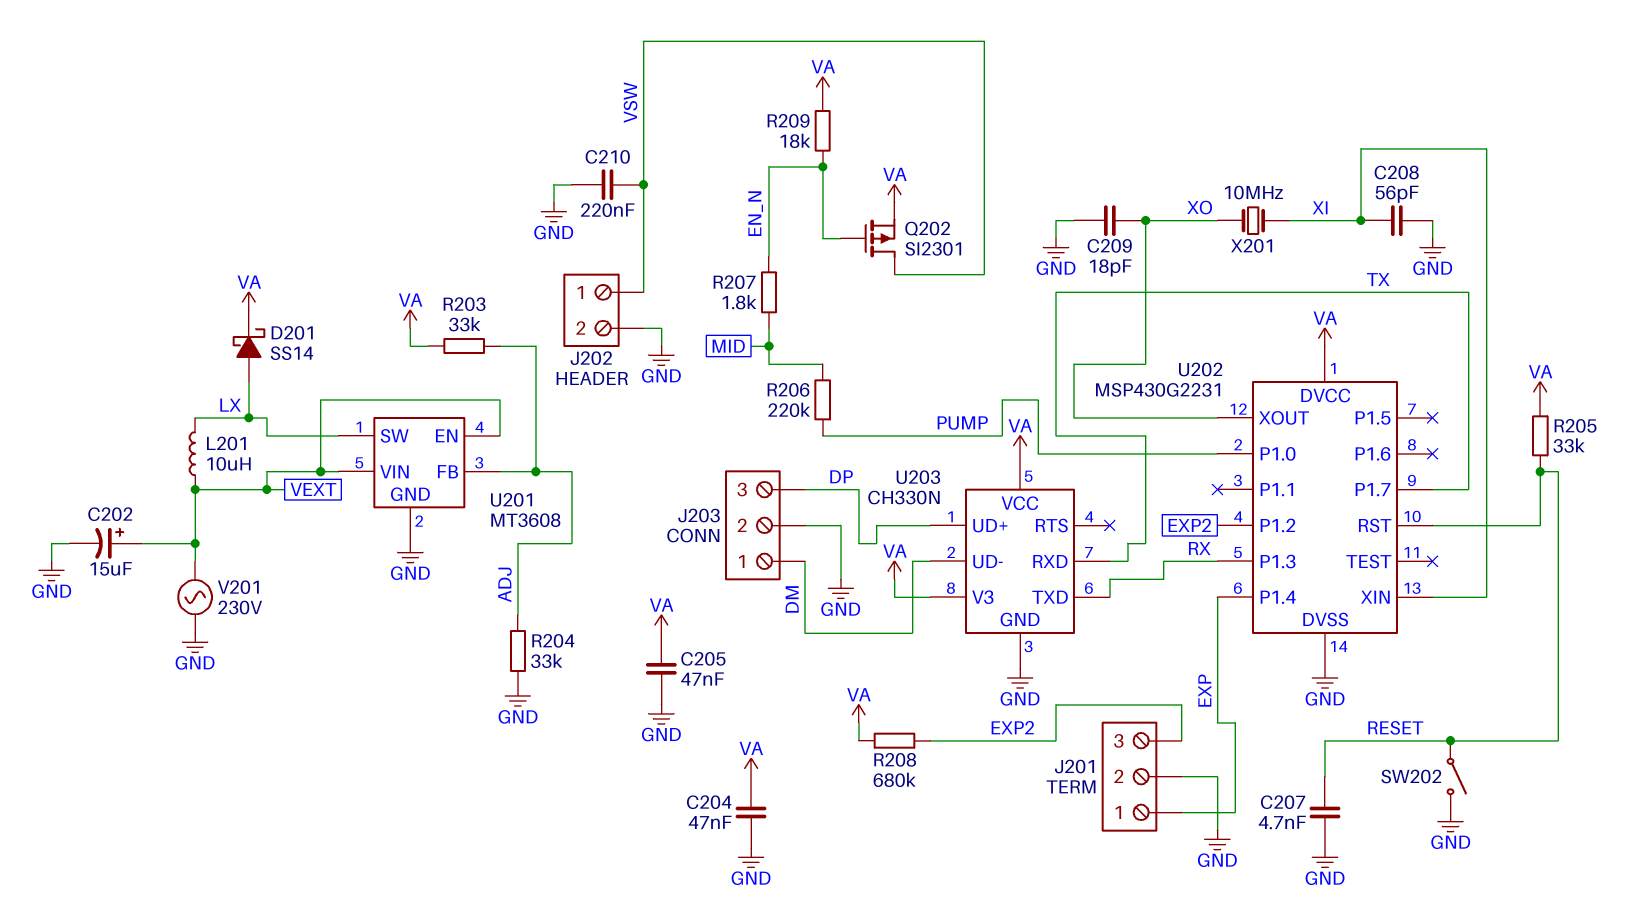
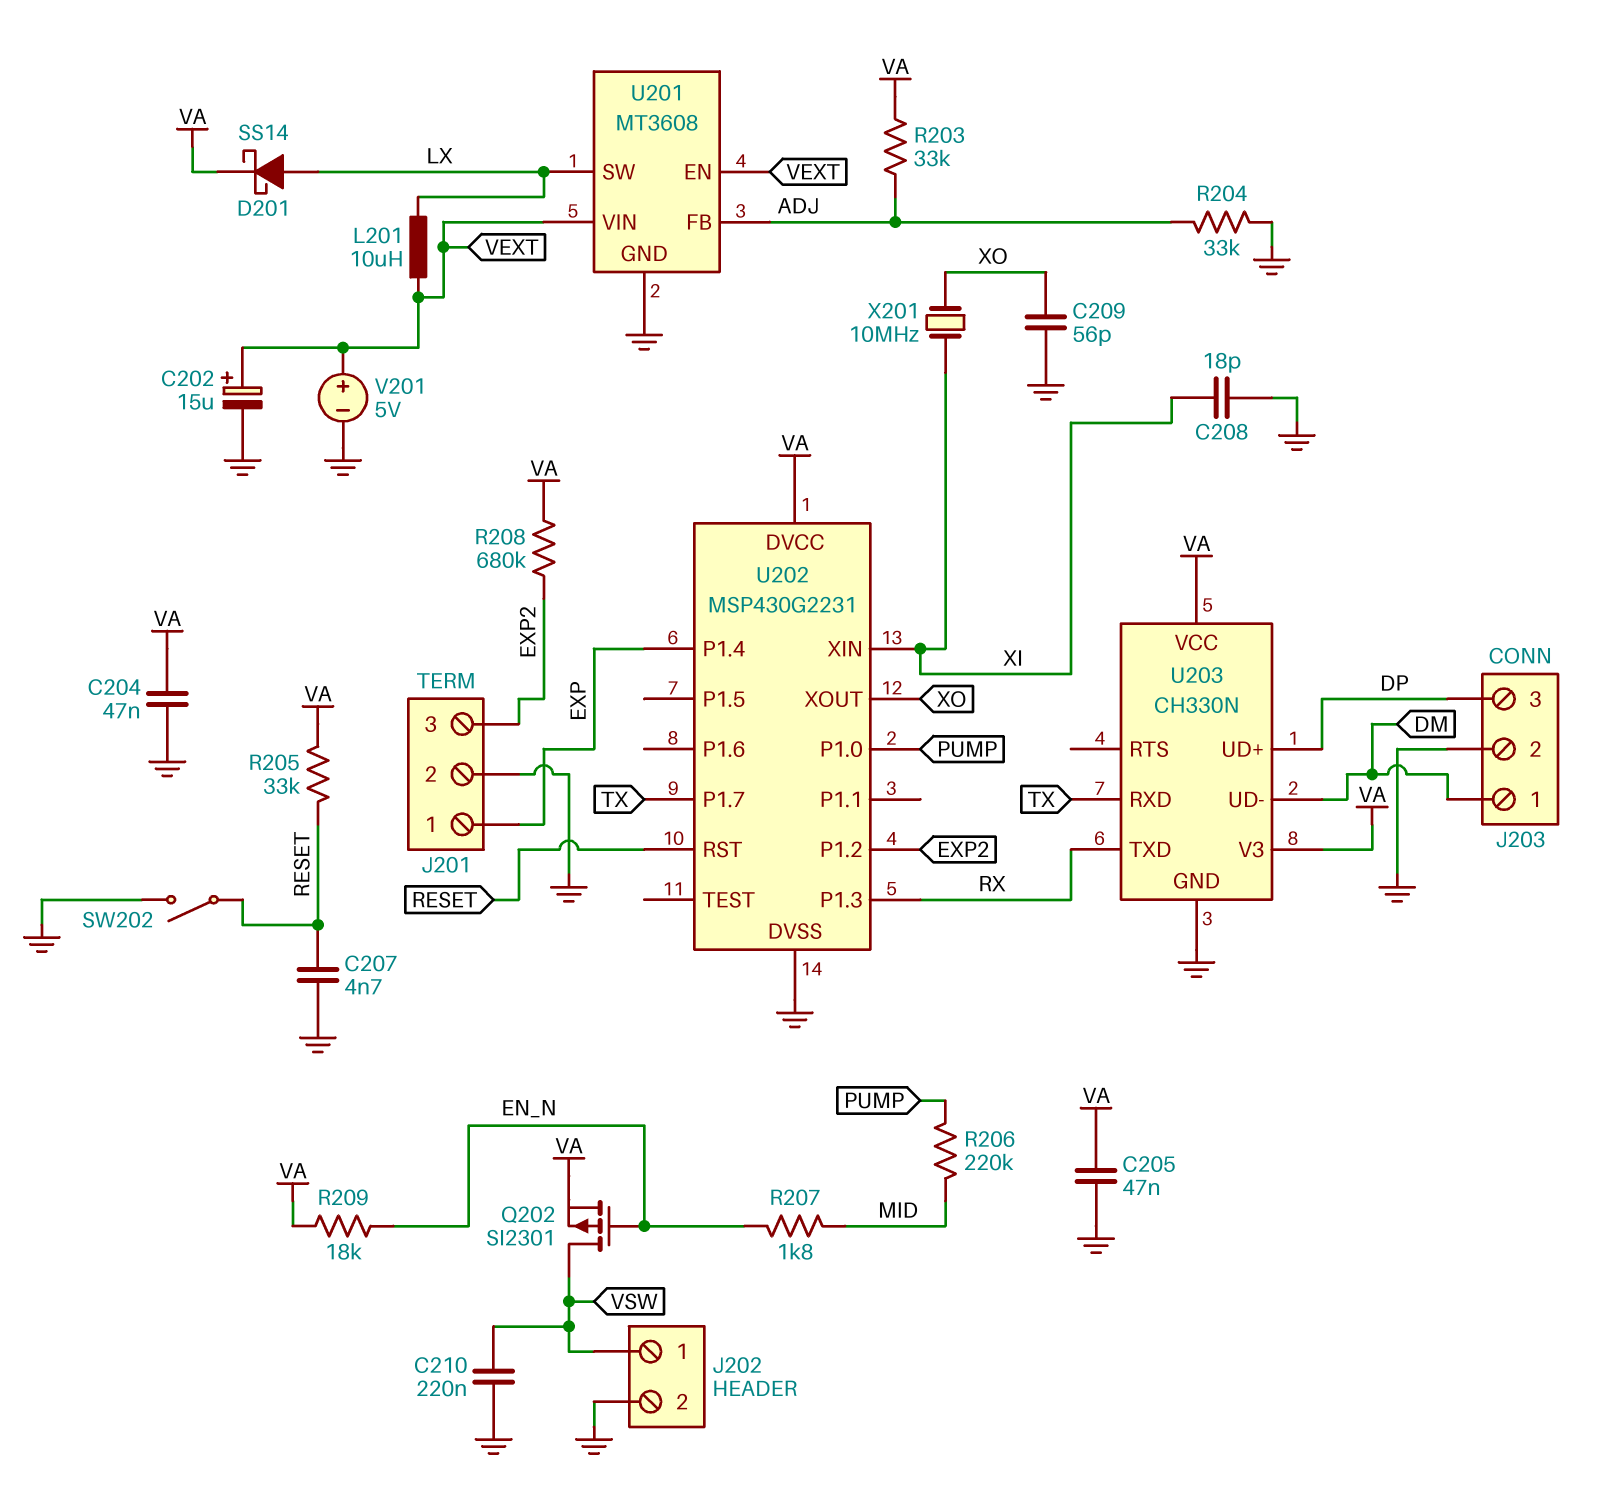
C208: 56pF (GND, XI) -> 18pF (GND, XI)
C209: 18pF (GND, XO) -> 56pF (GND, XO)
V201: AC 230V (GND, VEXT) -> 5V (plus VEXT, minus GND)

